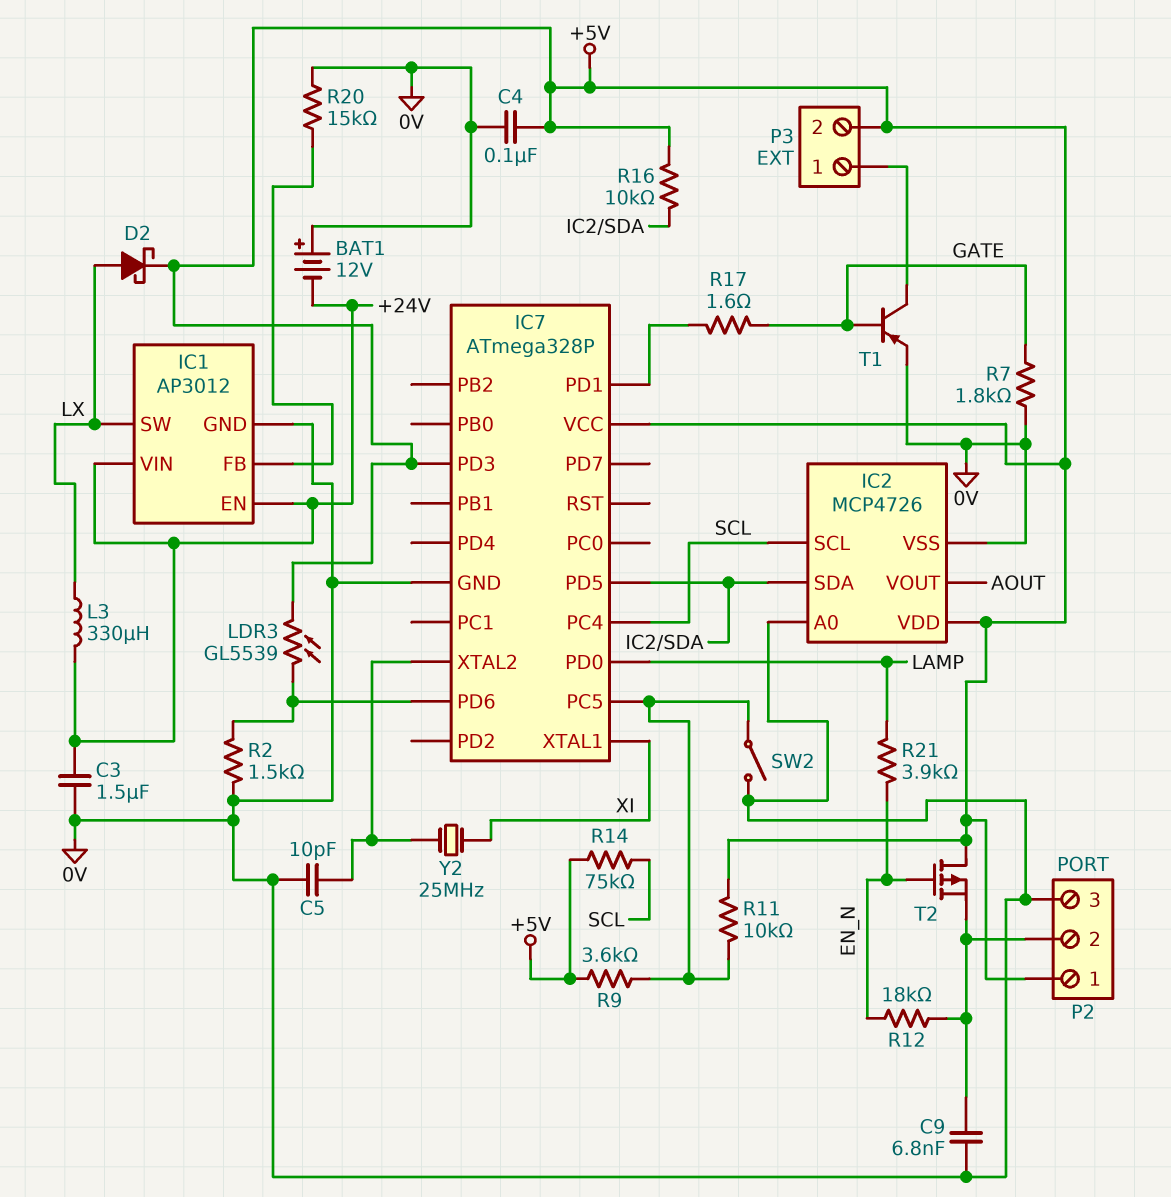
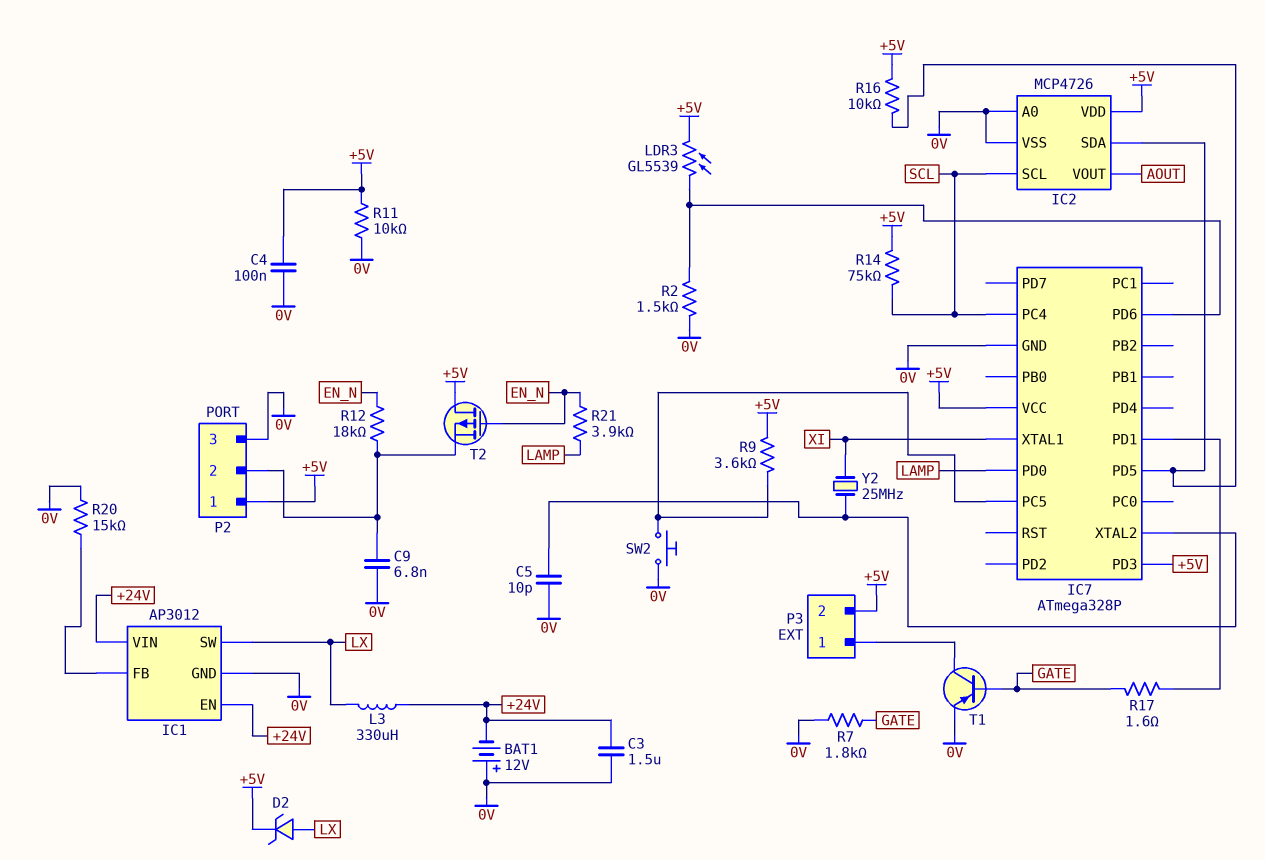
D2: schottky (A LX, K +5V) -> zener (A LX, K +5V)
R11: 10k (+5V, IC7/PC5) -> 10k (+5V, 0V)
SW2: switch (0V, IC7/PC5) -> button (0V, IC7/PC5)

